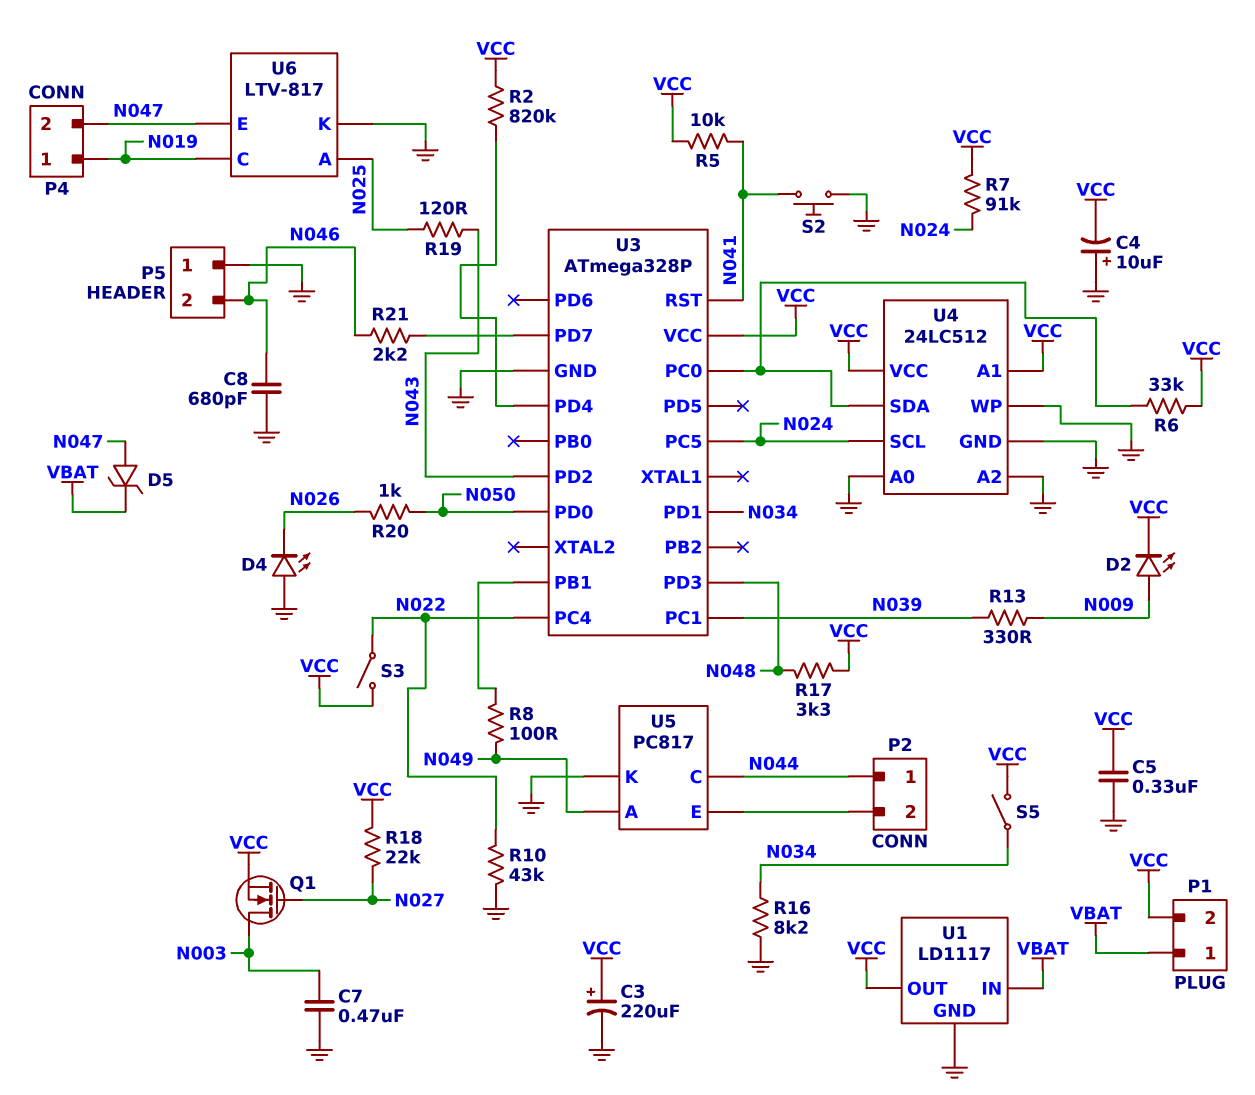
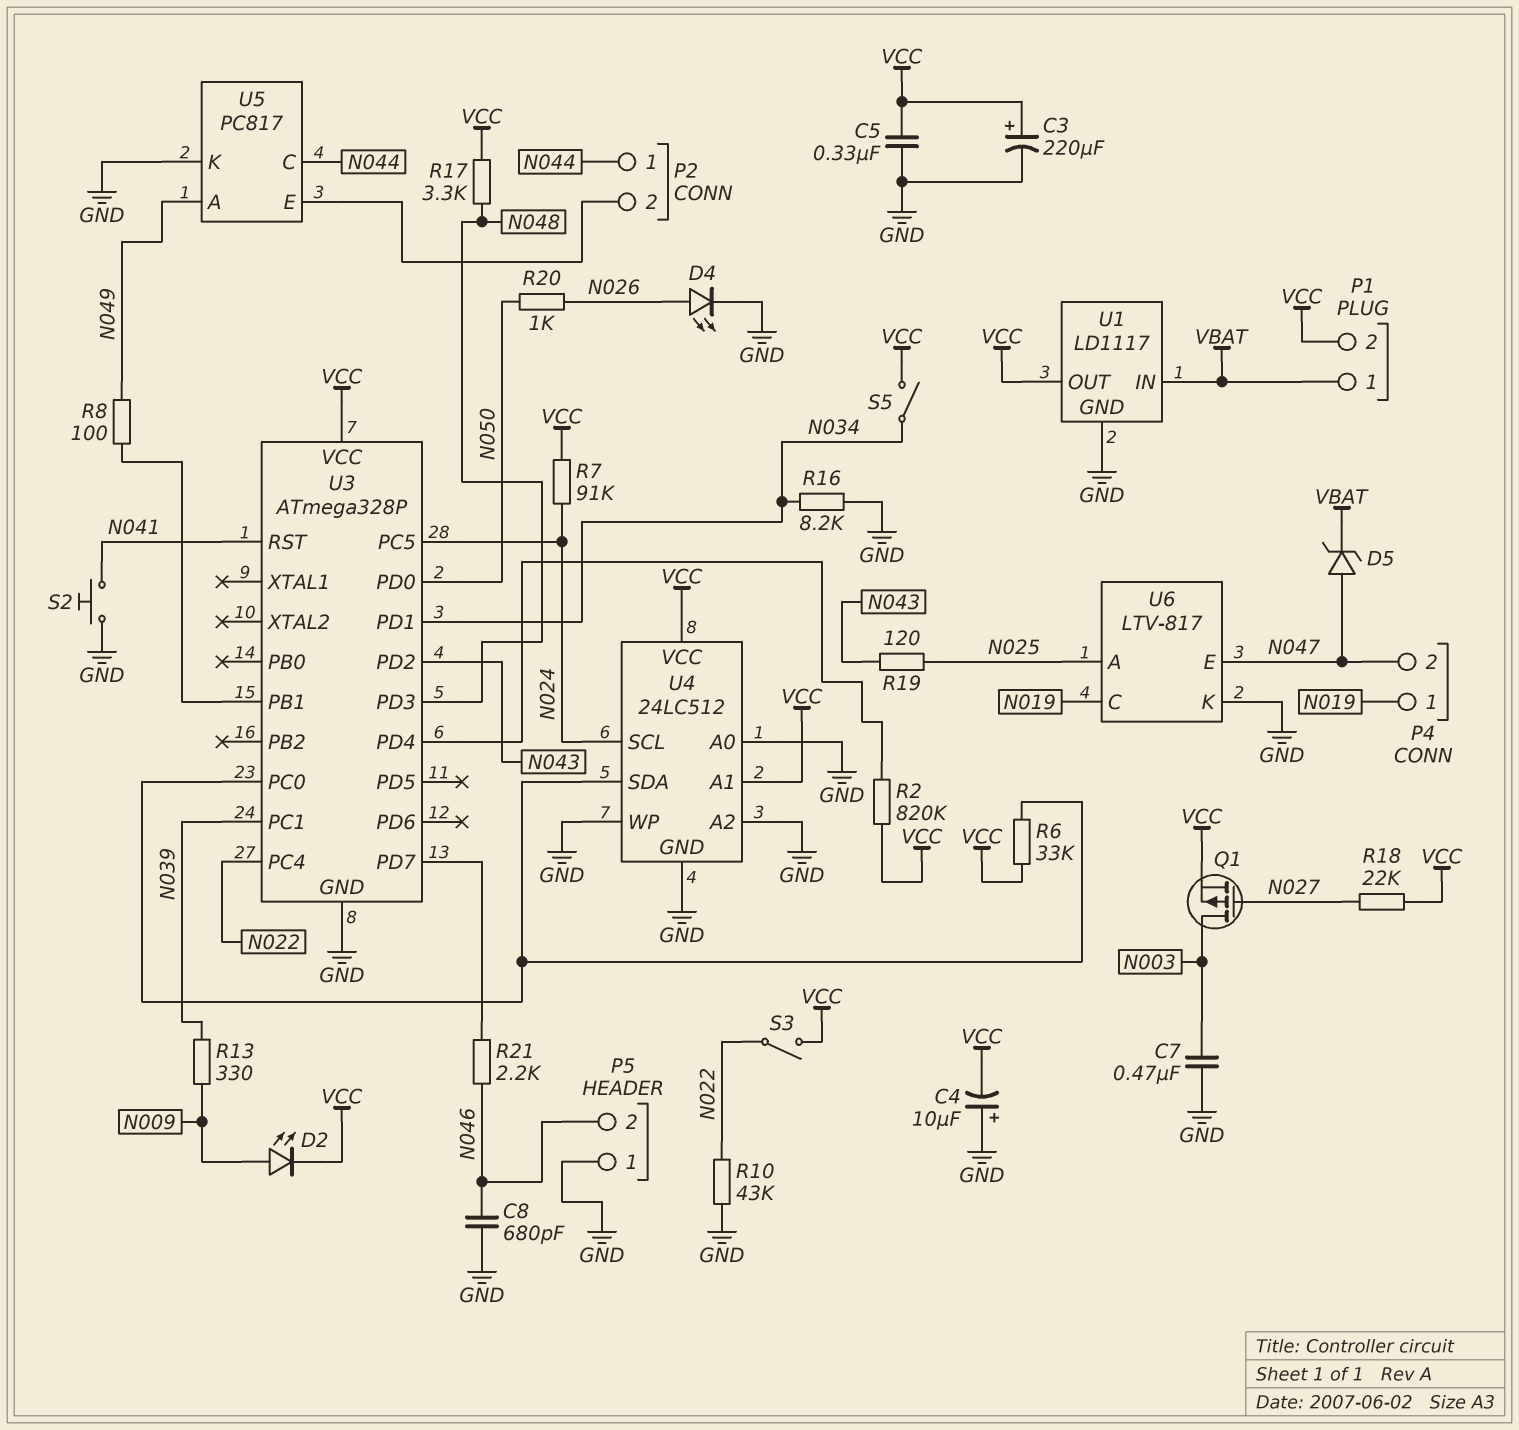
D4: LED (A GND, K N026) -> LED (A N026, K GND)
Q1: NMOS (G N027, D N003, S VCC) -> PMOS (G N027, D N003, S VCC)
R5: 10k (N041, VCC) -> none

